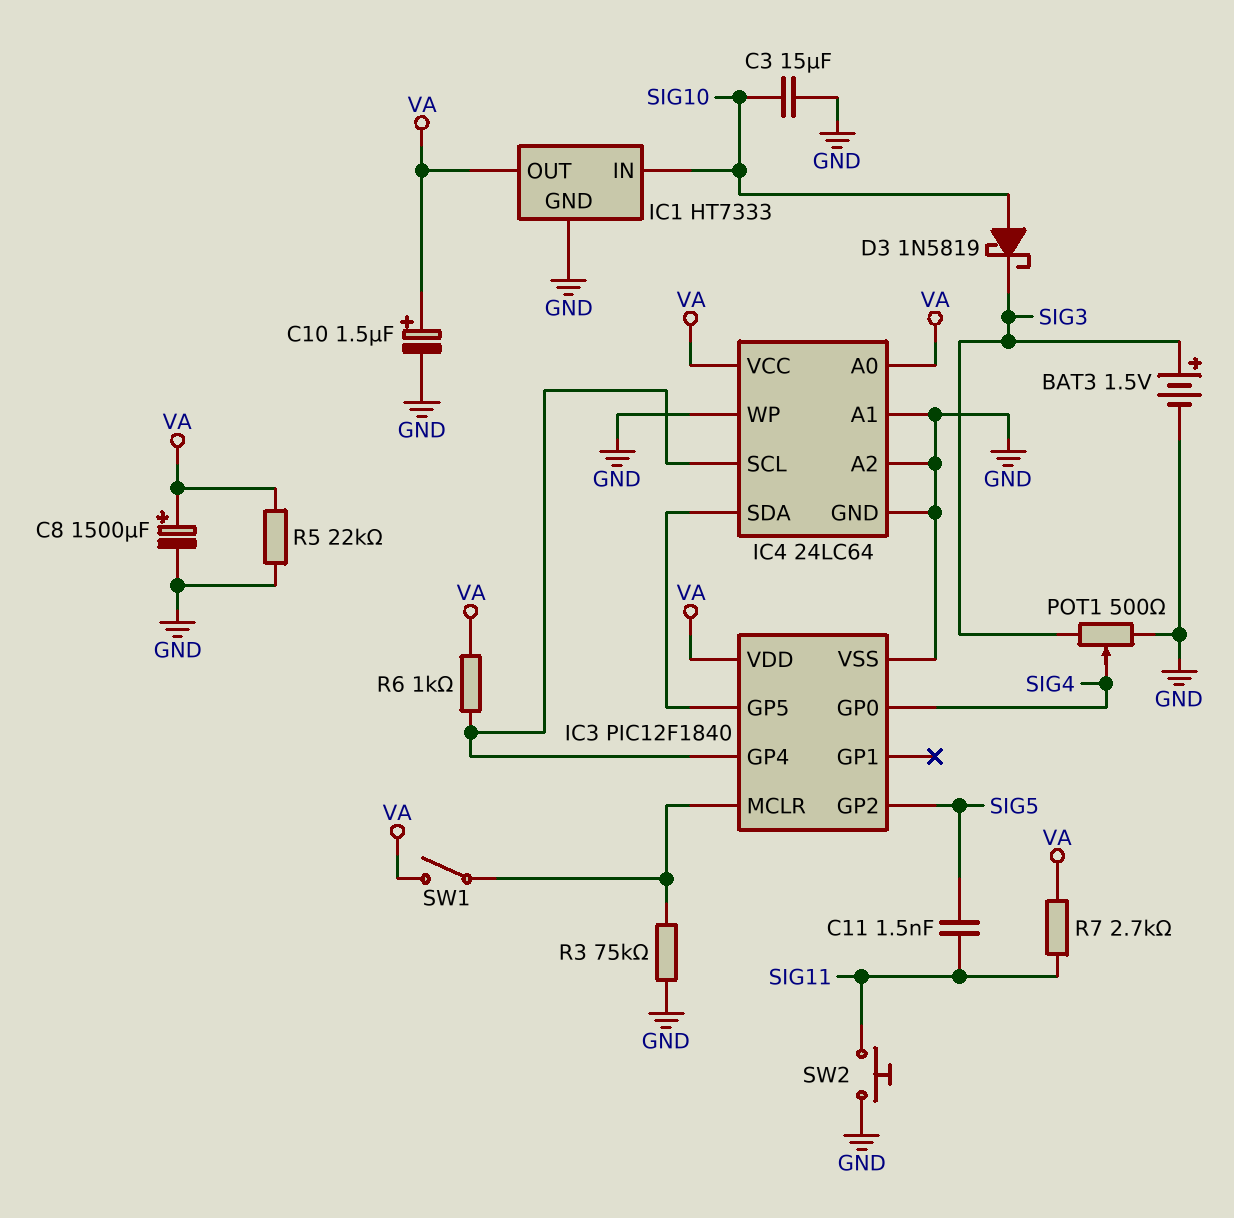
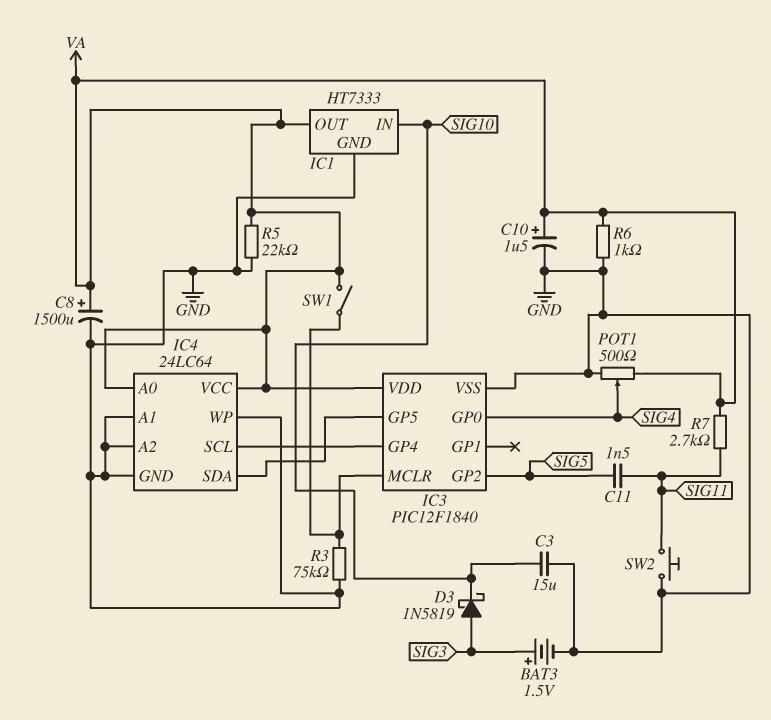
D3: schottky 1N5819 (A SIG10, K SIG3) -> schottky 1N5819 (A SIG3, K SIG10)
POT1: 500 (GND, SIG3, wiper SIG4) -> 500 (GND, VA, wiper SIG4)
R6: 1k (IC3/GP4, VA) -> 1k (GND, VA)

